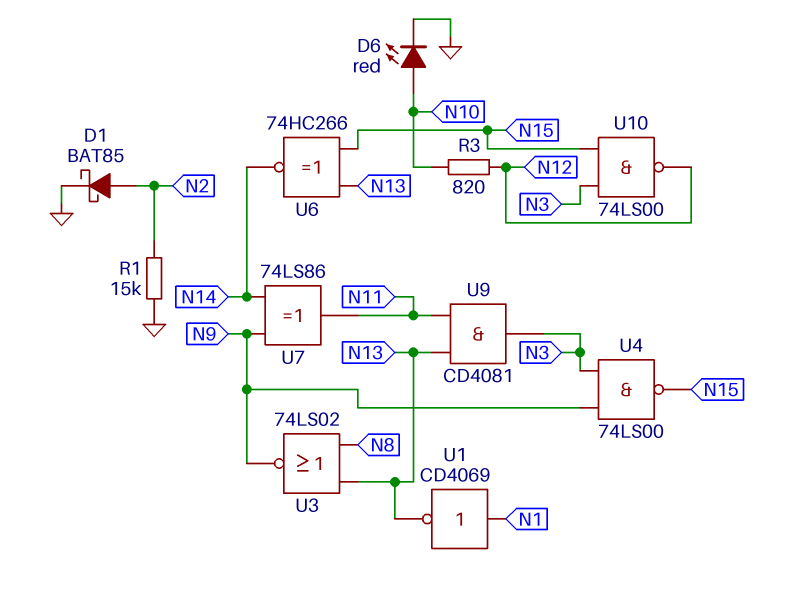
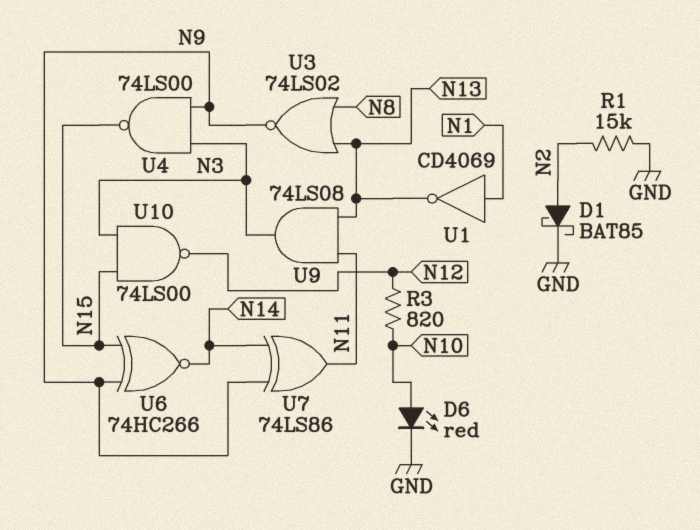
U6: XNOR 74HC266 (in N13, in N15, out N14) -> XNOR 74HC266 (in N9, in N15, out N14)
U9: AND CD4081 (in N11, in N13, out N3) -> AND 74LS08 (in N11, in N13, out N3)

